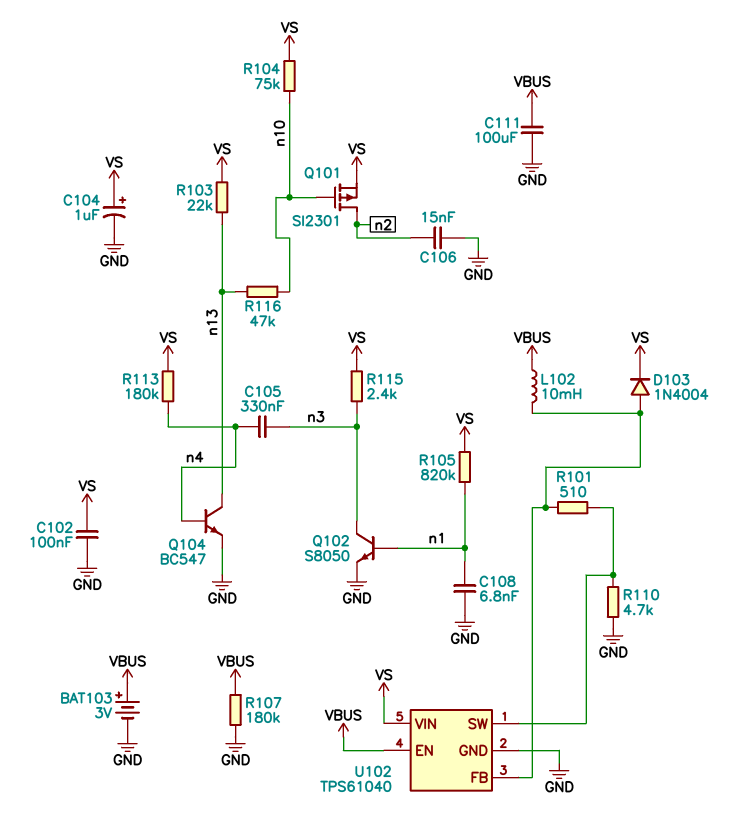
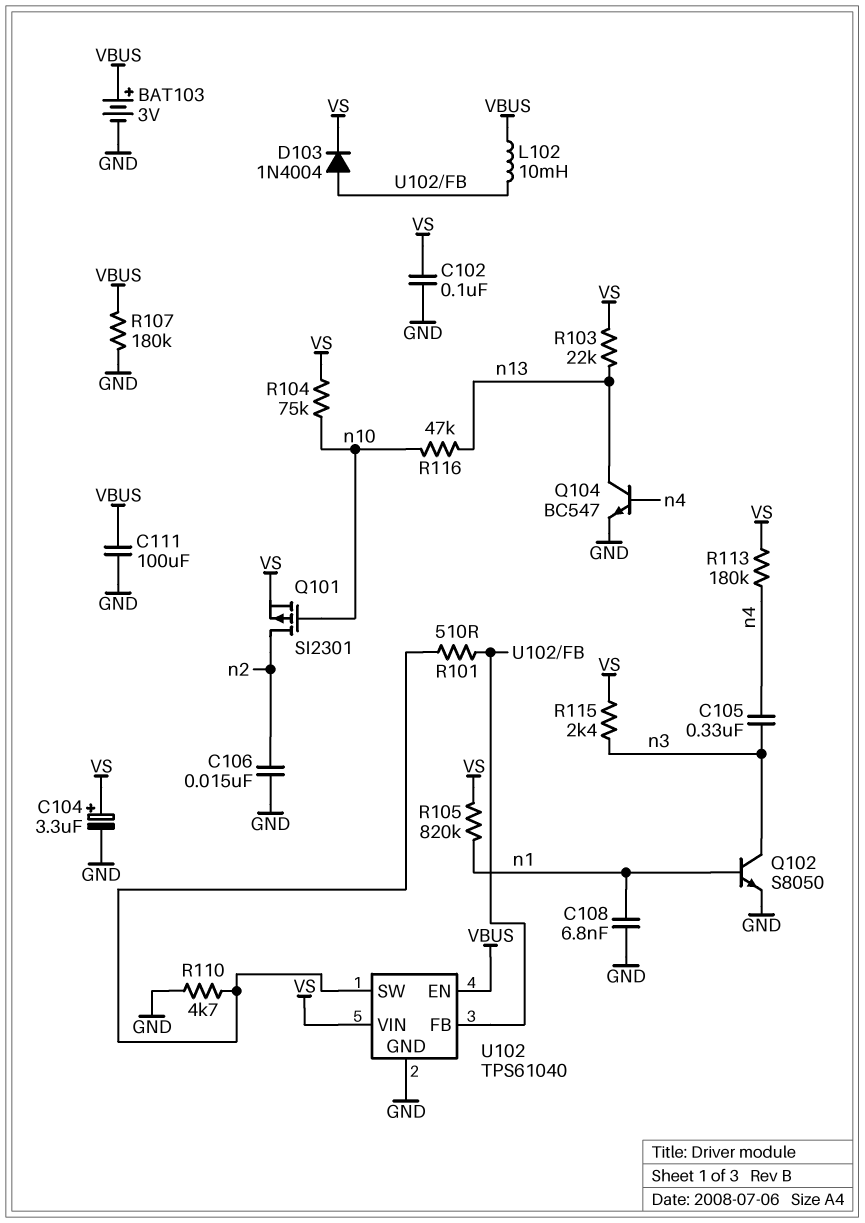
C104: 1uF (plus VS, minus GND) -> 3.3uF (plus VS, minus GND)

